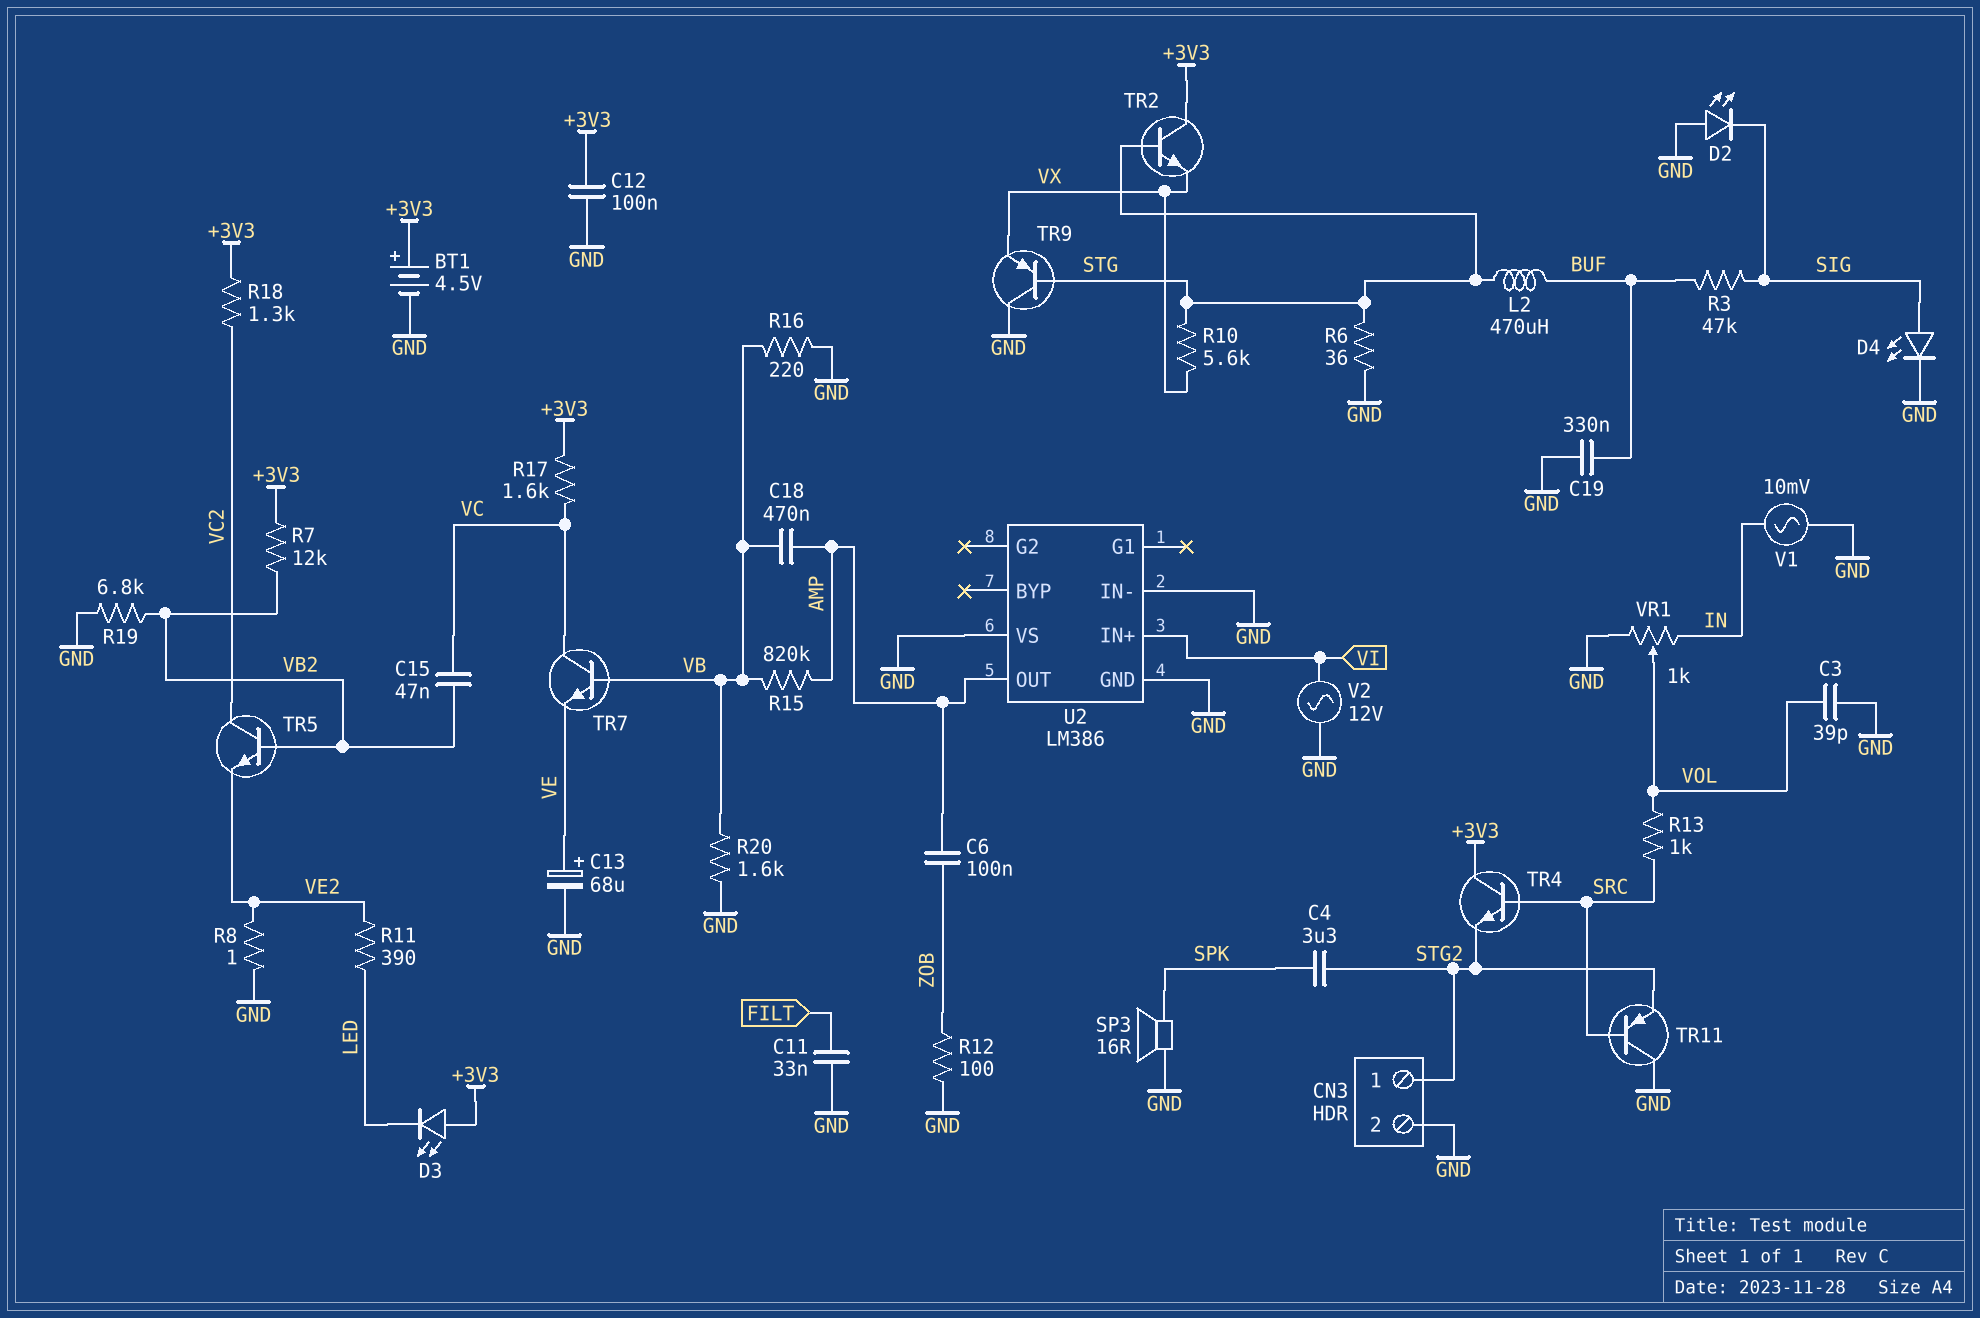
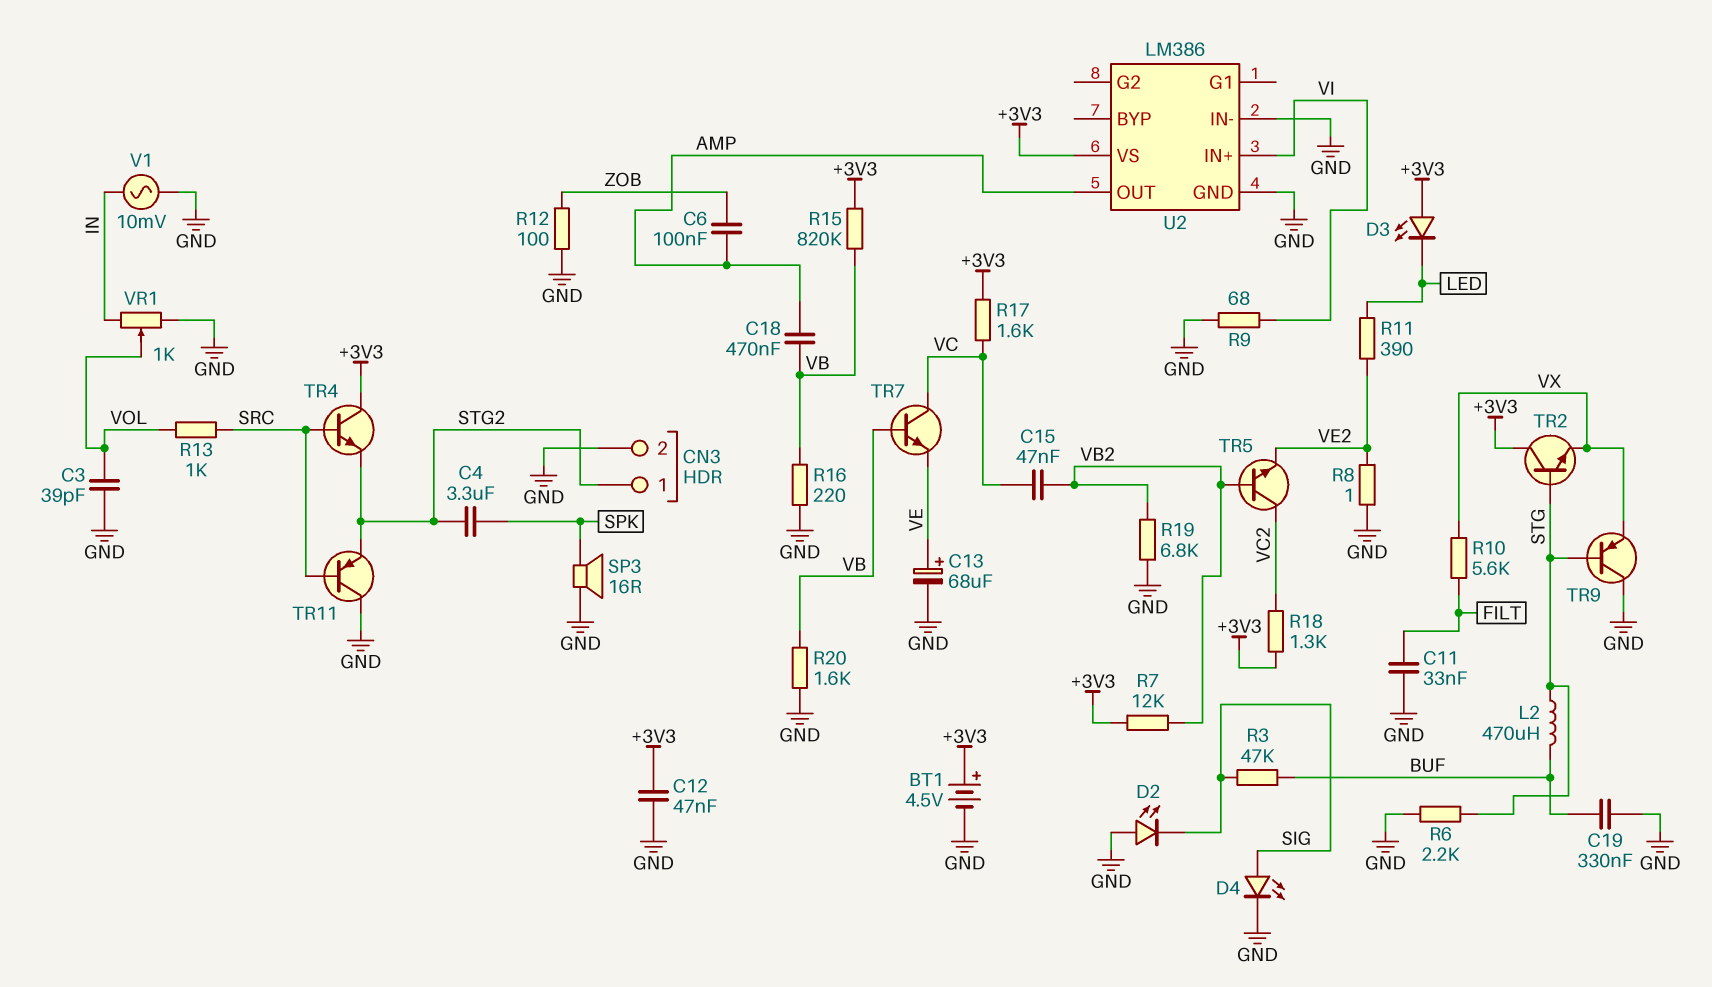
C12: 100nF (+3V3, GND) -> 47nF (+3V3, GND)
R6: 36 (GND, STG) -> 2.2k (GND, STG)
R9: none -> 68 (GND, VI)
R10: 5.6k (STG, VX) -> 5.6k (FILT, VX)
R15: 820k (AMP, VB) -> 820k (+3V3, VB)
U2 pin VS: GND -> +3V3
V2: AC 12V (GND, VI) -> none

